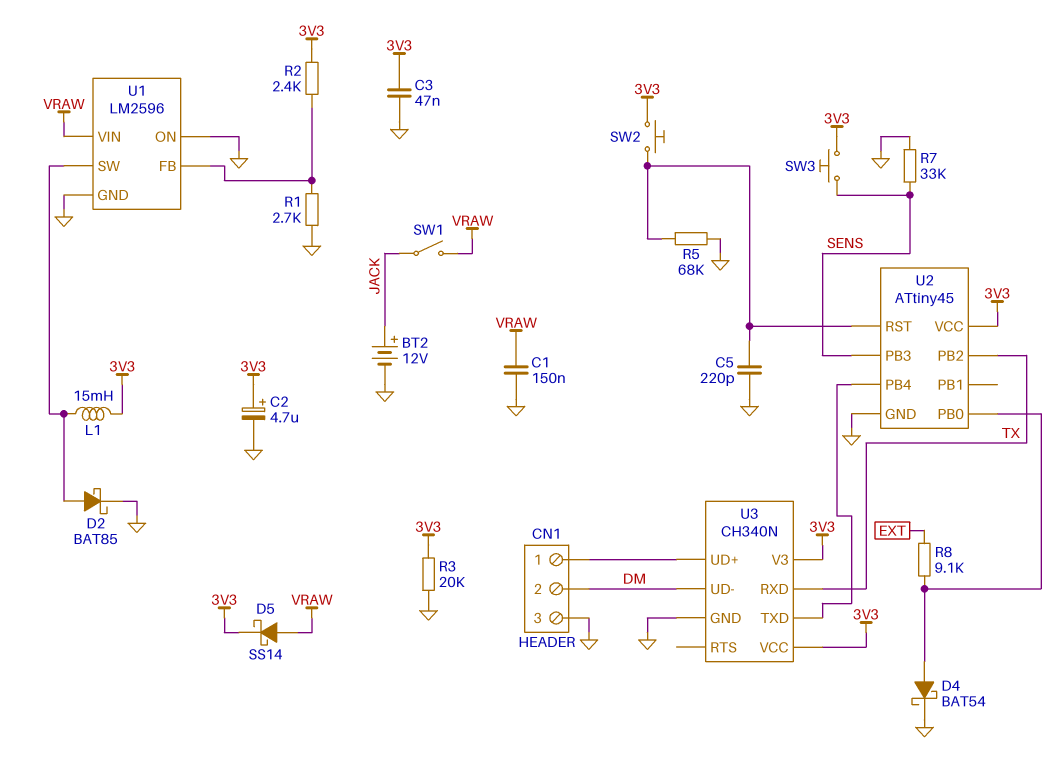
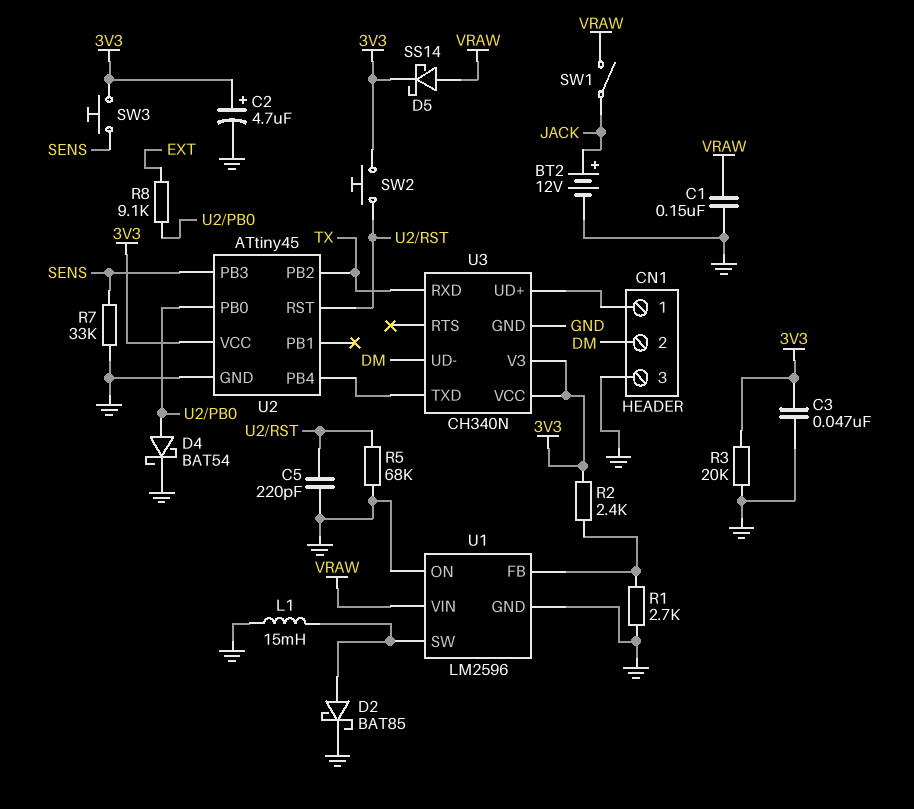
L1: 15mH (3V3, U1/SW) -> 15mH (GND, U1/SW)

